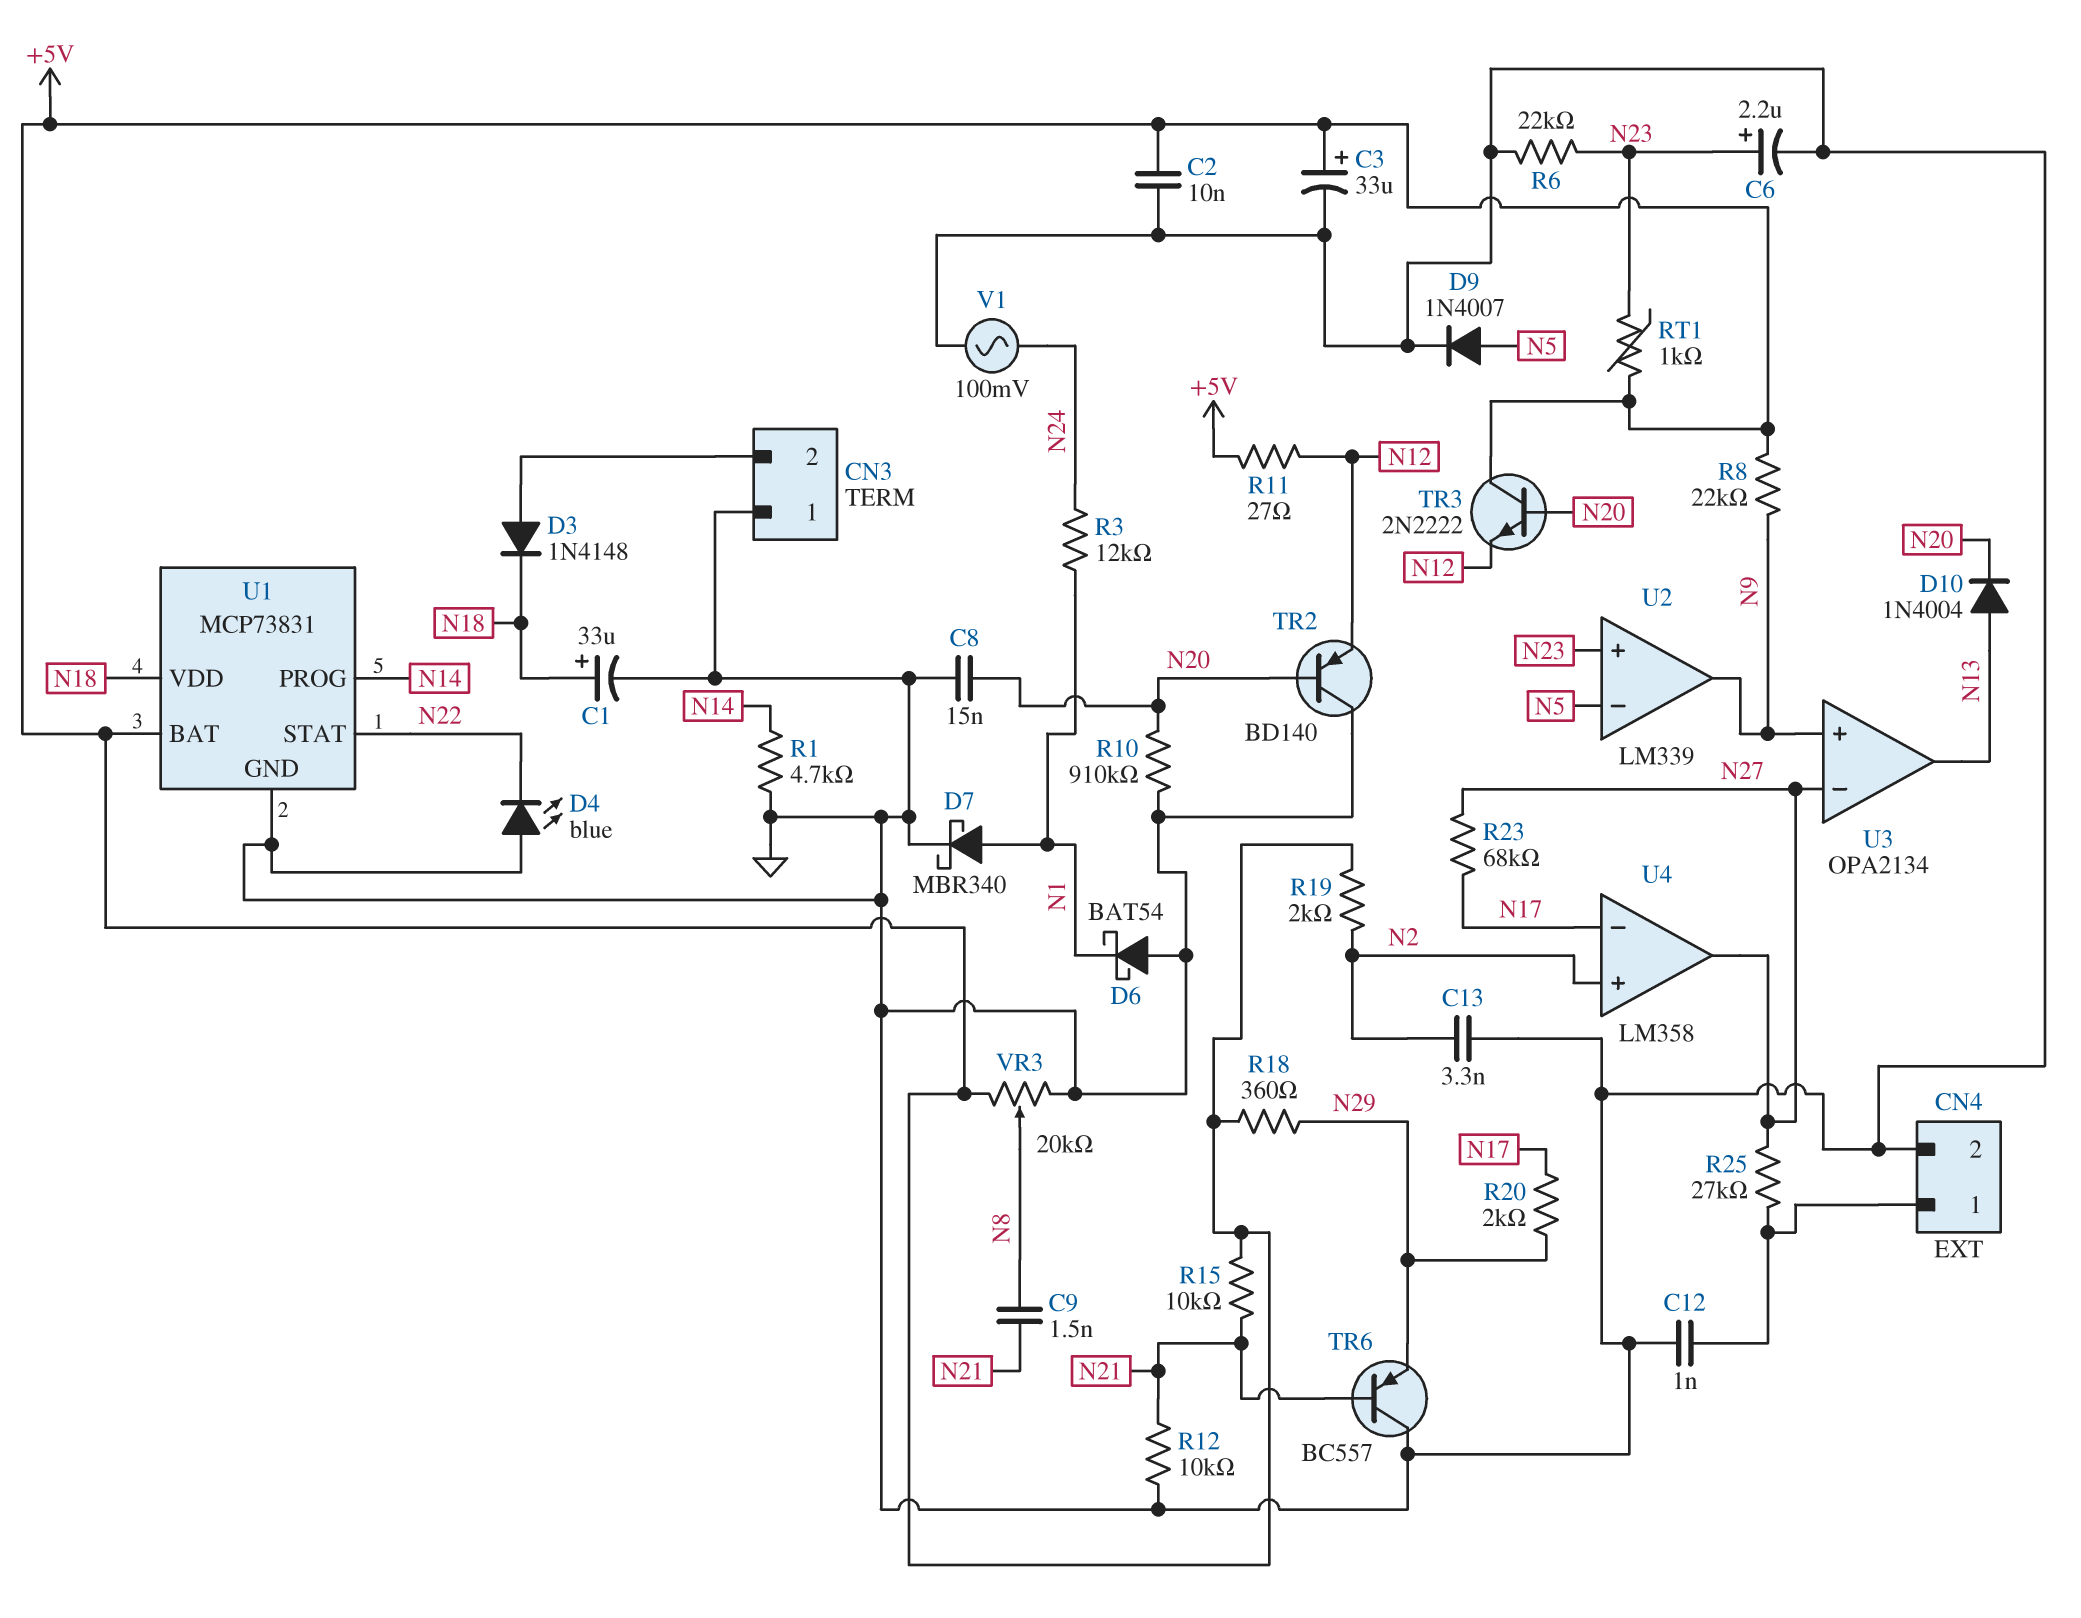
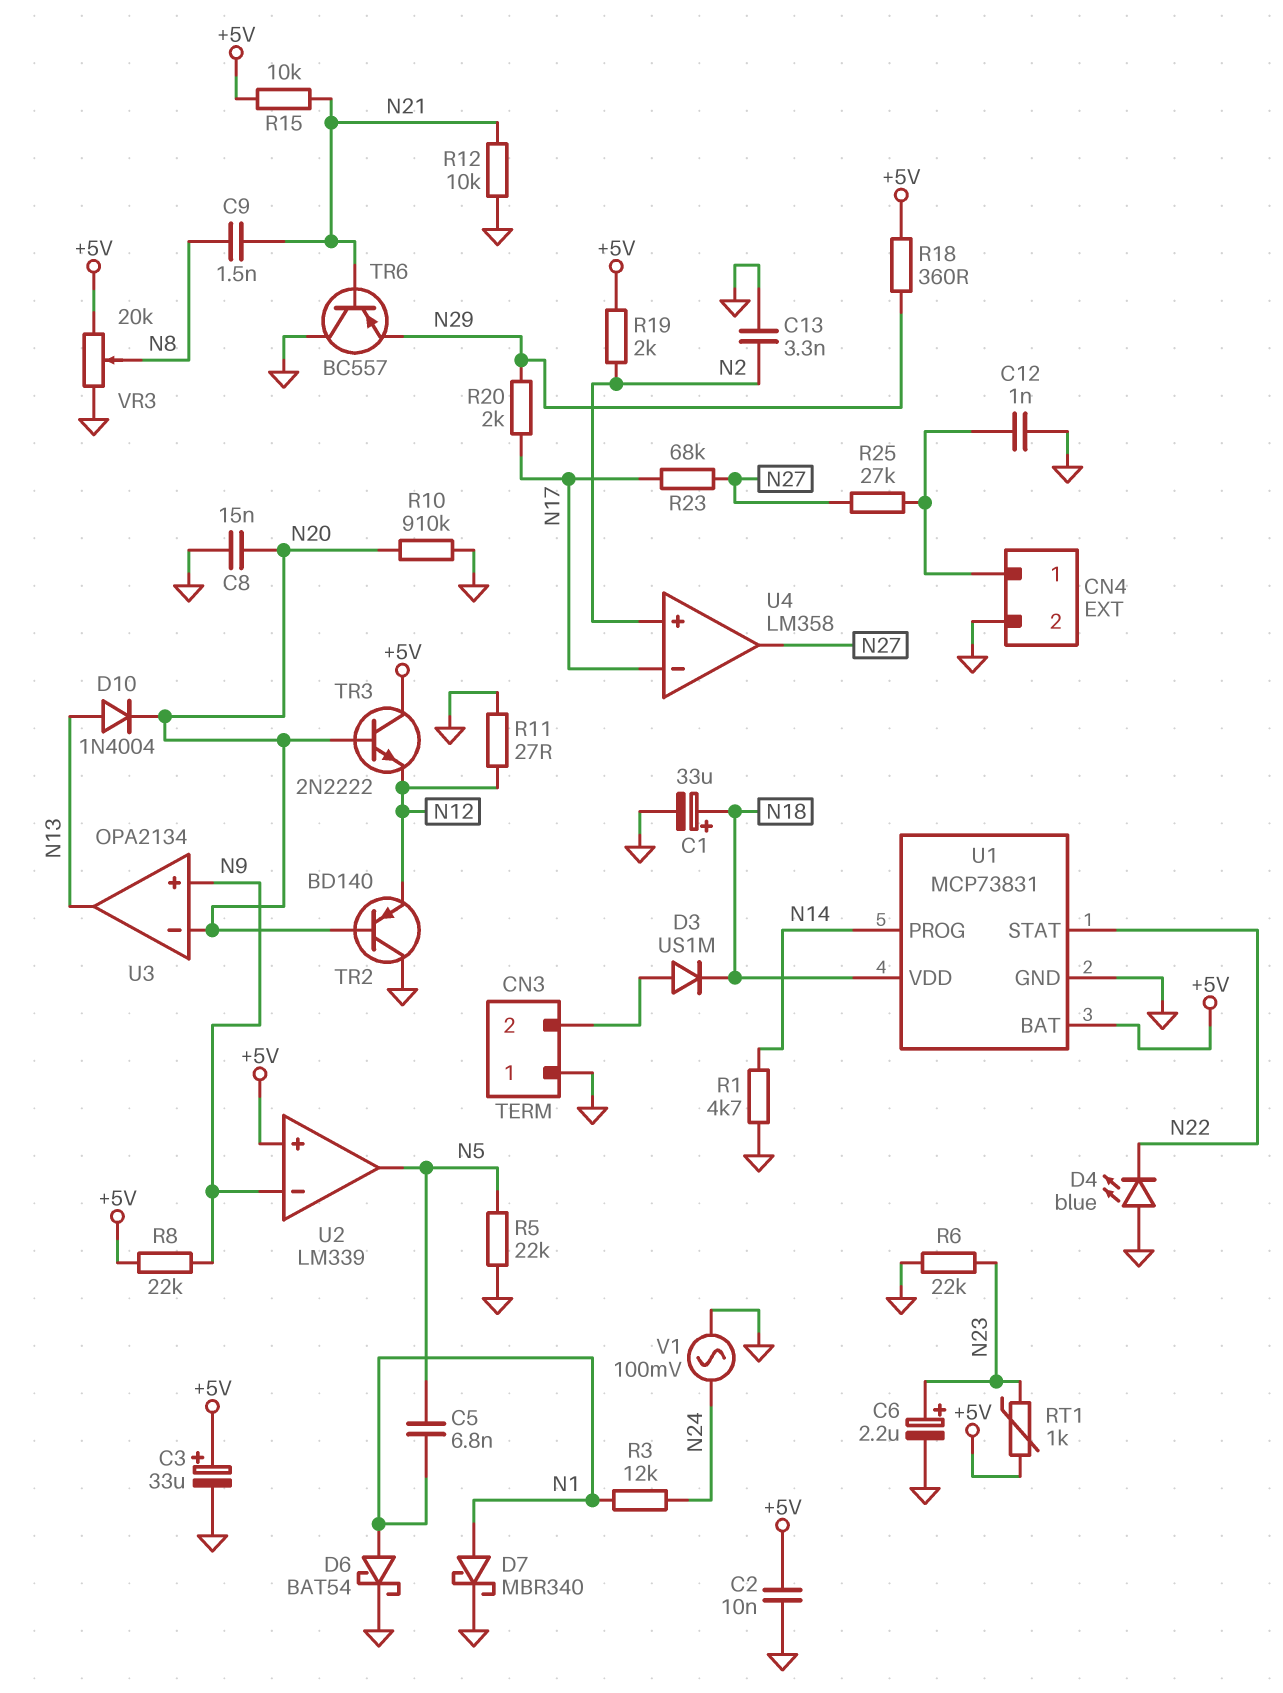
C5: none -> 6.8nF (N1, N5)
D3: diode 1N4148 (A CN3/2, K N18) -> diode US1M (A CN3/2, K N18)
D6: schottky BAT54 (A GND, K N1) -> schottky BAT54 (A N1, K GND)
D9: diode 1N4007 (A N5, K GND) -> none
R5: none -> 22k (GND, N5)
R11: 27 (+5V, N12) -> 27 (GND, N12)
U2 pin in+: N23 -> +5V
U2 pin in-: N5 -> N9
U2 pin out: N9 -> N5
U3 pin in-: N27 -> N20

